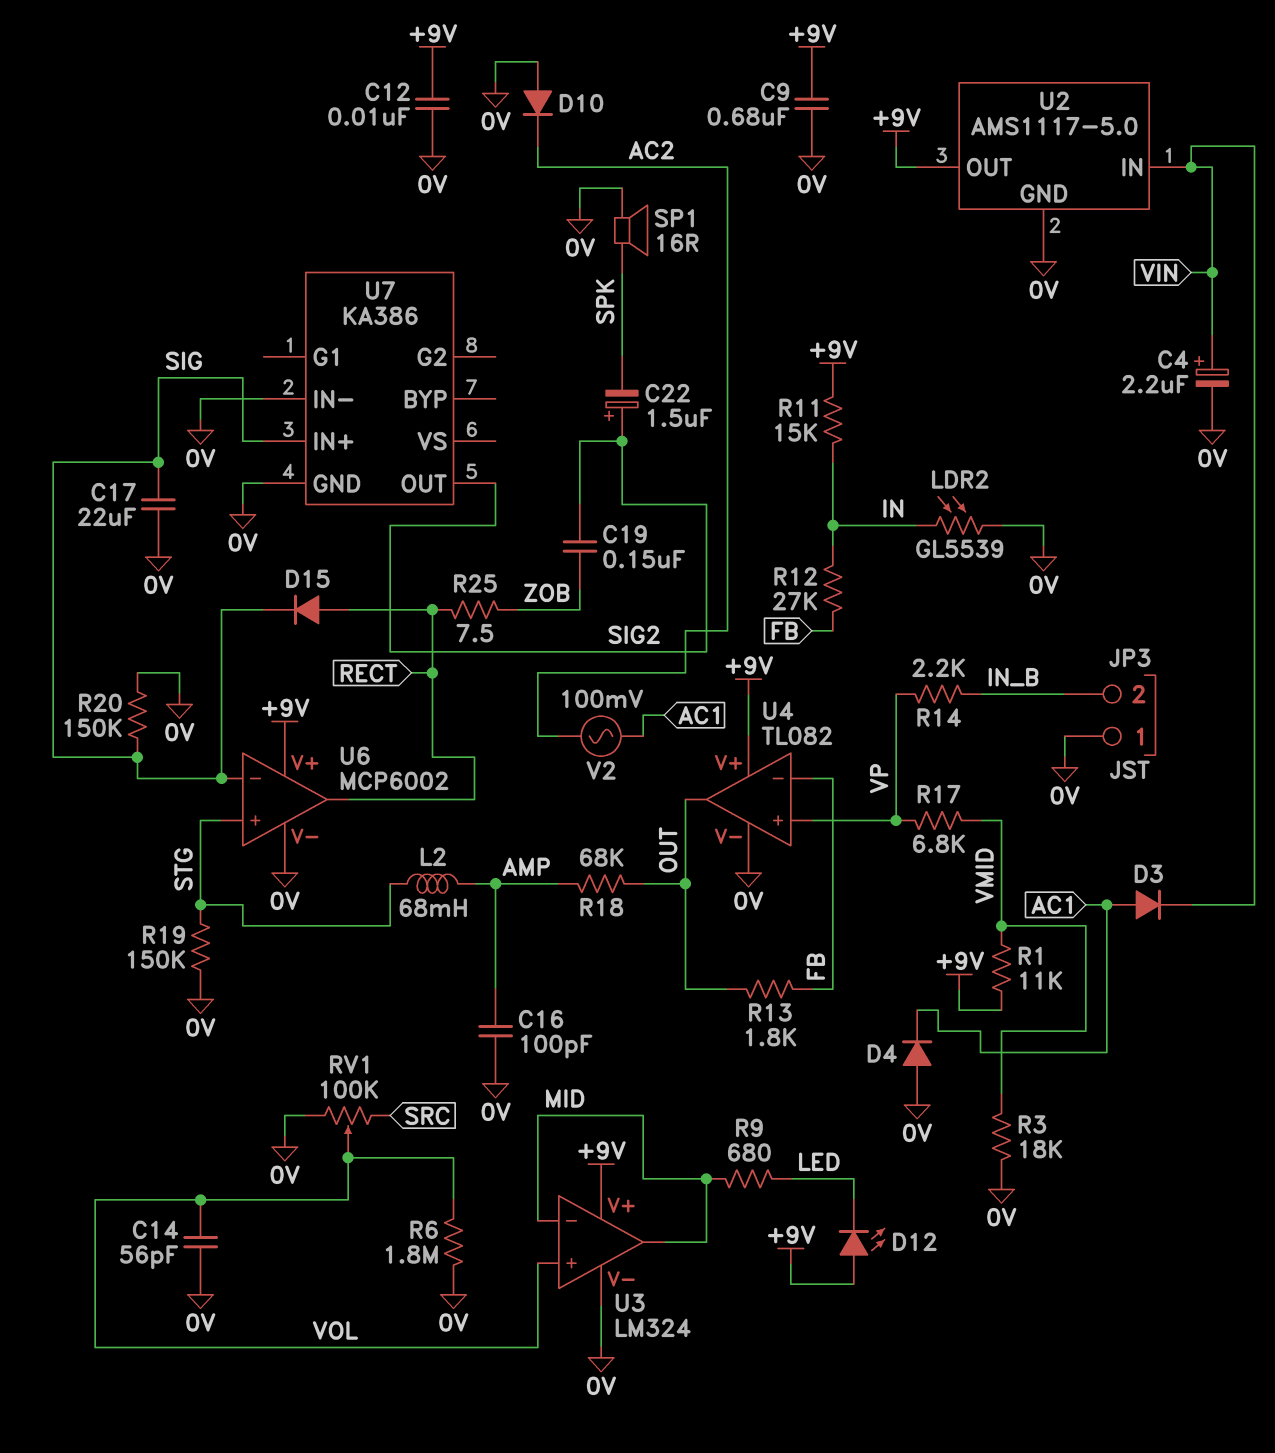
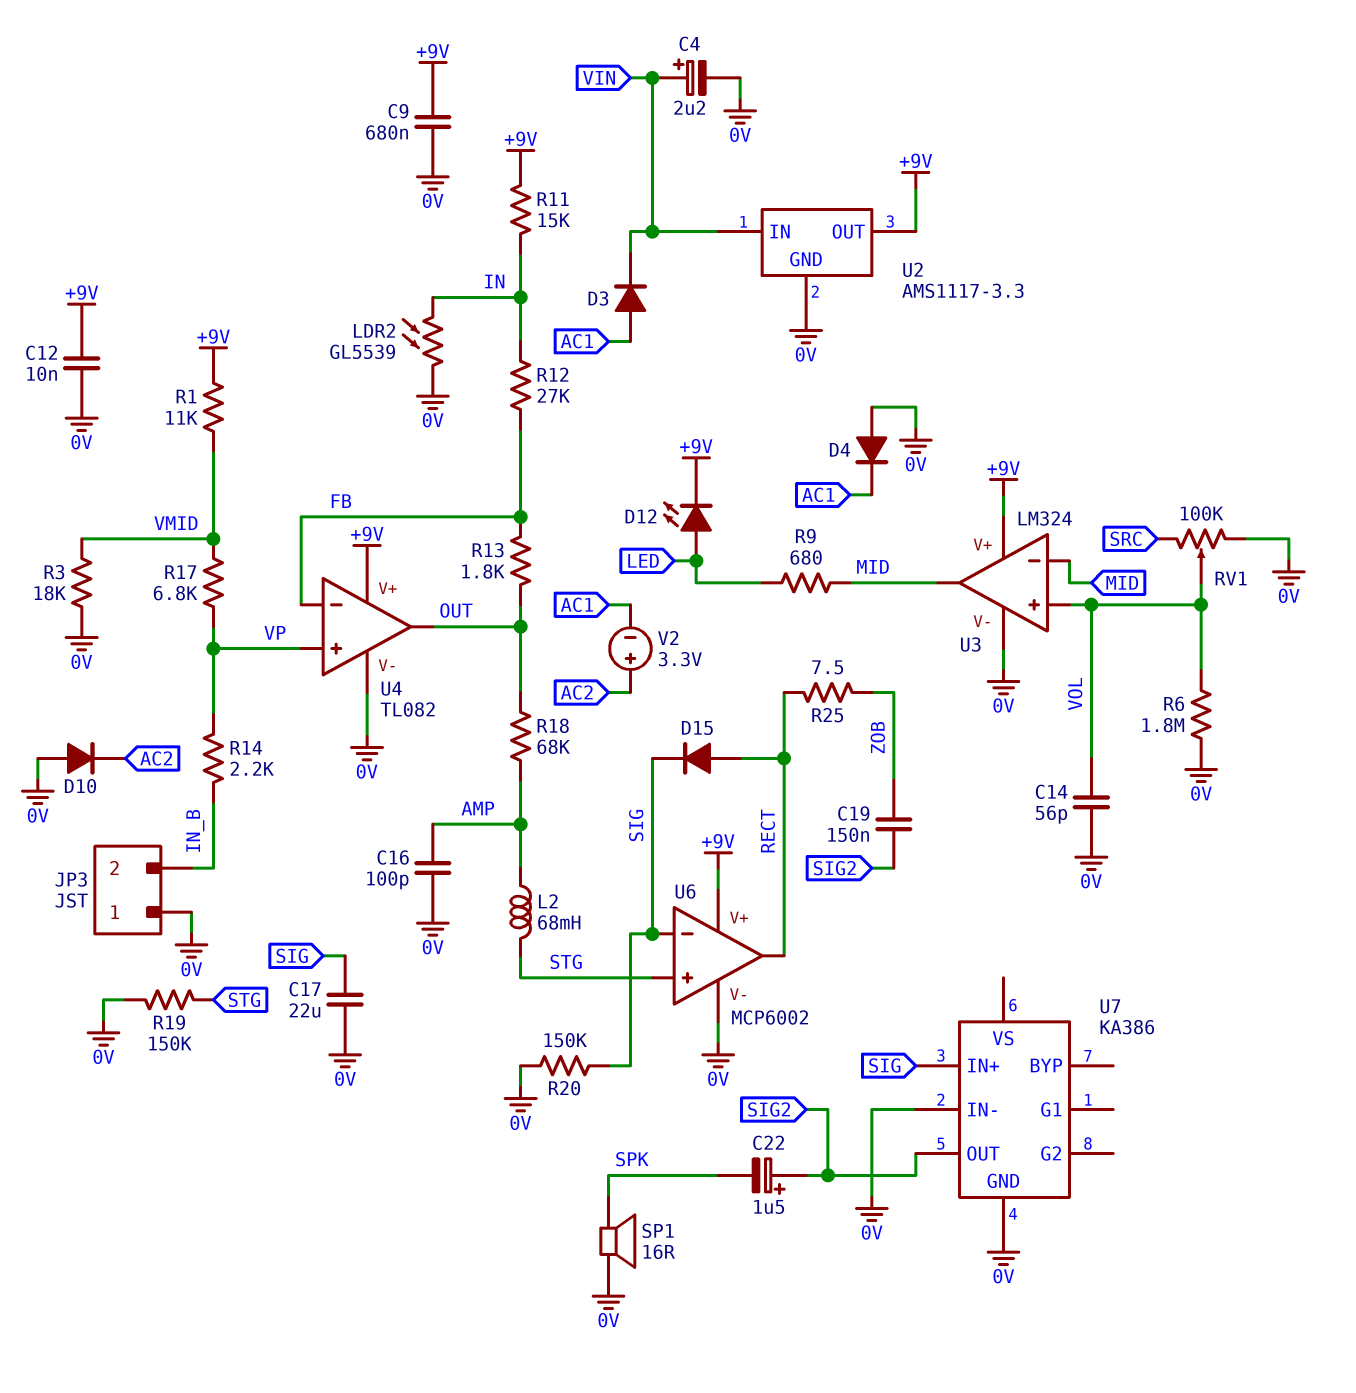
D12: LED (A +9V, K LED) -> LED (A LED, K +9V)
U2: AMS1117-5.0 -> AMS1117-3.3
V2: AC 100mV (AC1, AC2) -> 3.3V (plus AC2, minus AC1)

